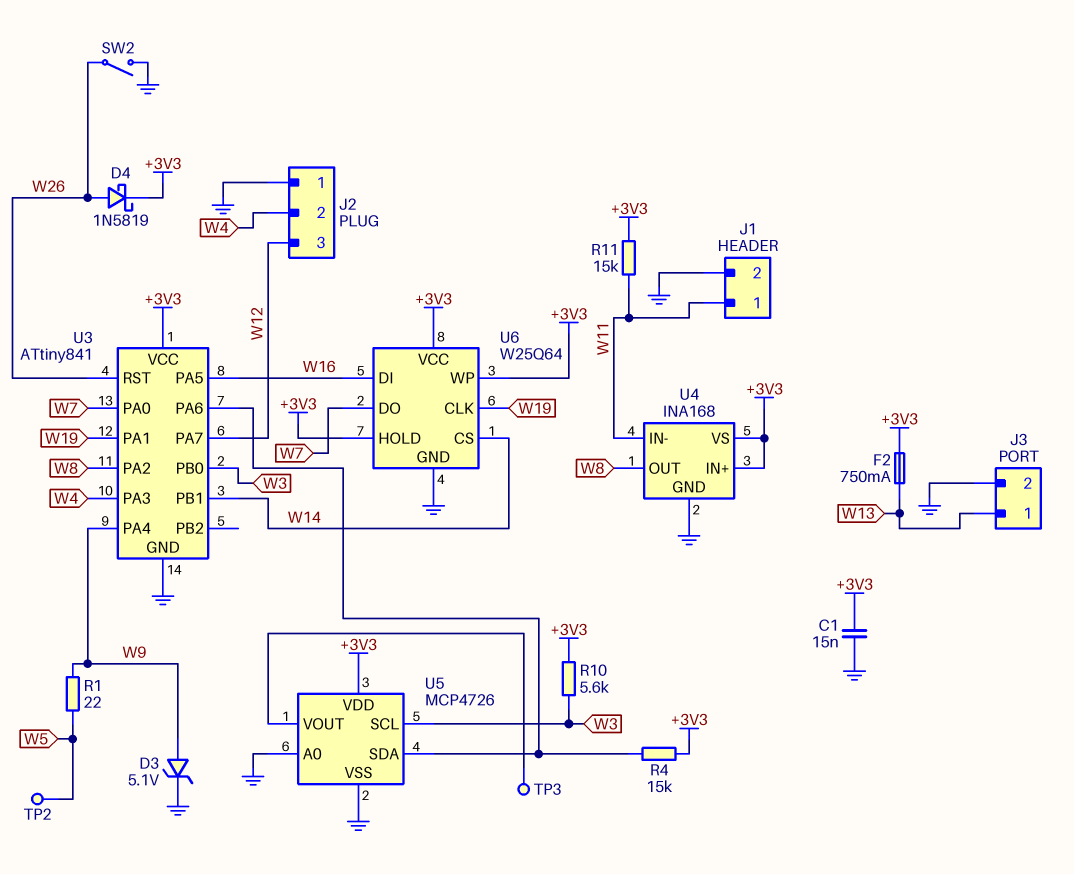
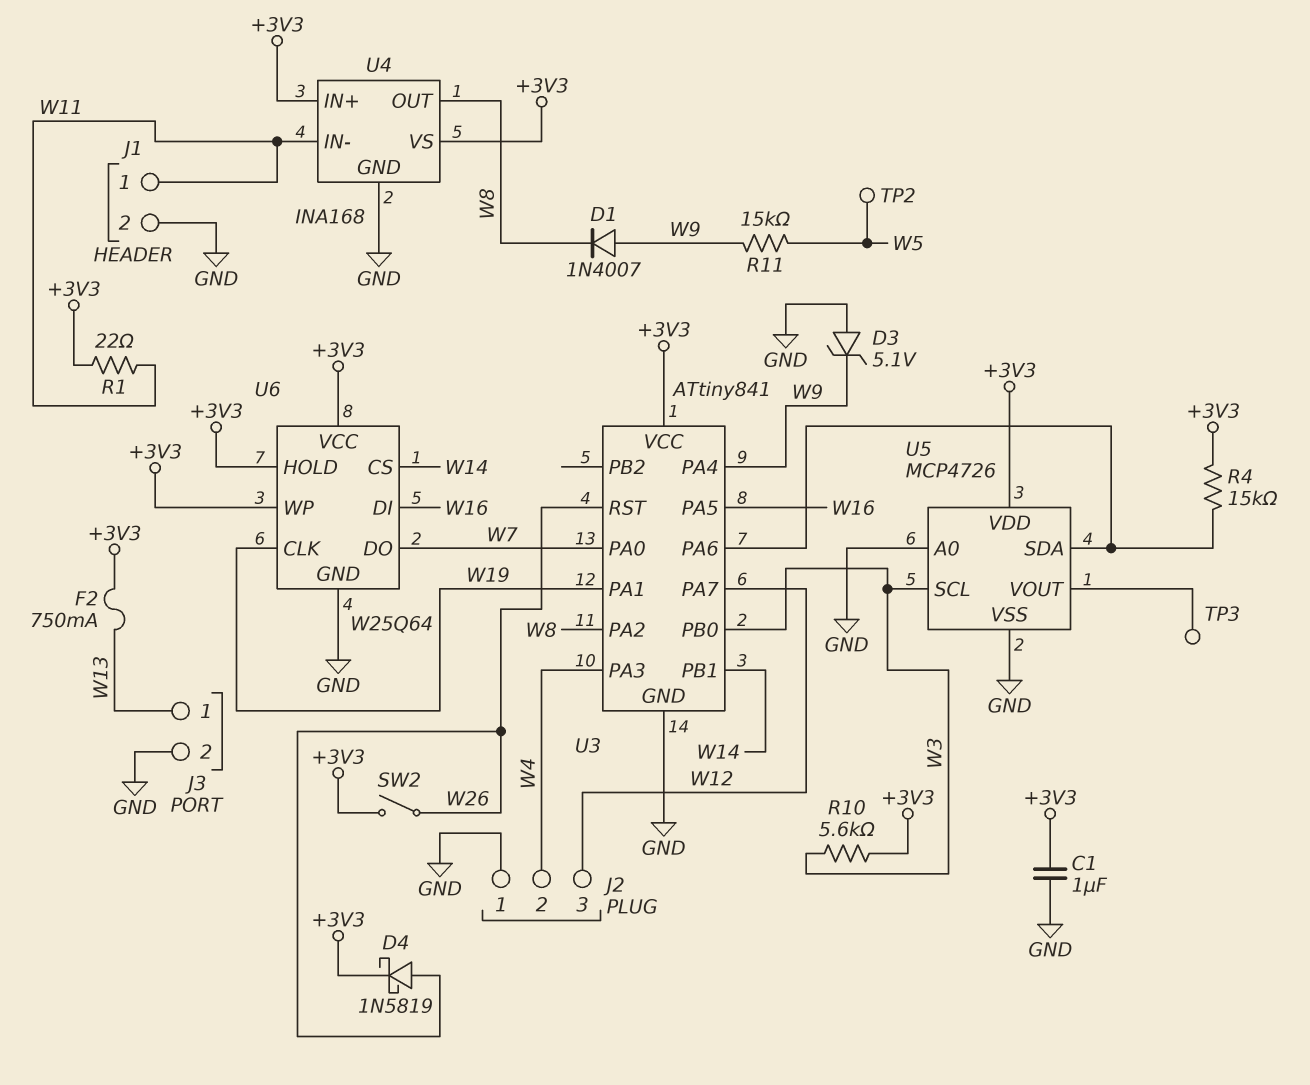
C1: 15nF (+3V3, GND) -> 1uF (+3V3, GND)
D1: none -> diode 1N4007 (A W9, K W8)
D3: zener 5.1V (A W9, K GND) -> zener 5.1V (A GND, K W9)
R1: 22 (W5, W9) -> 22 (+3V3, W11)
R11: 15k (+3V3, W11) -> 15k (W5, W9)
SW2: switch (GND, W26) -> switch (+3V3, W26)

